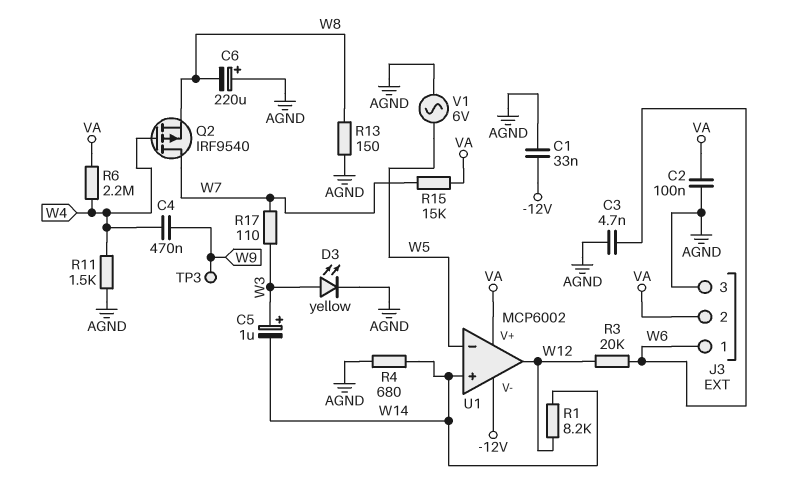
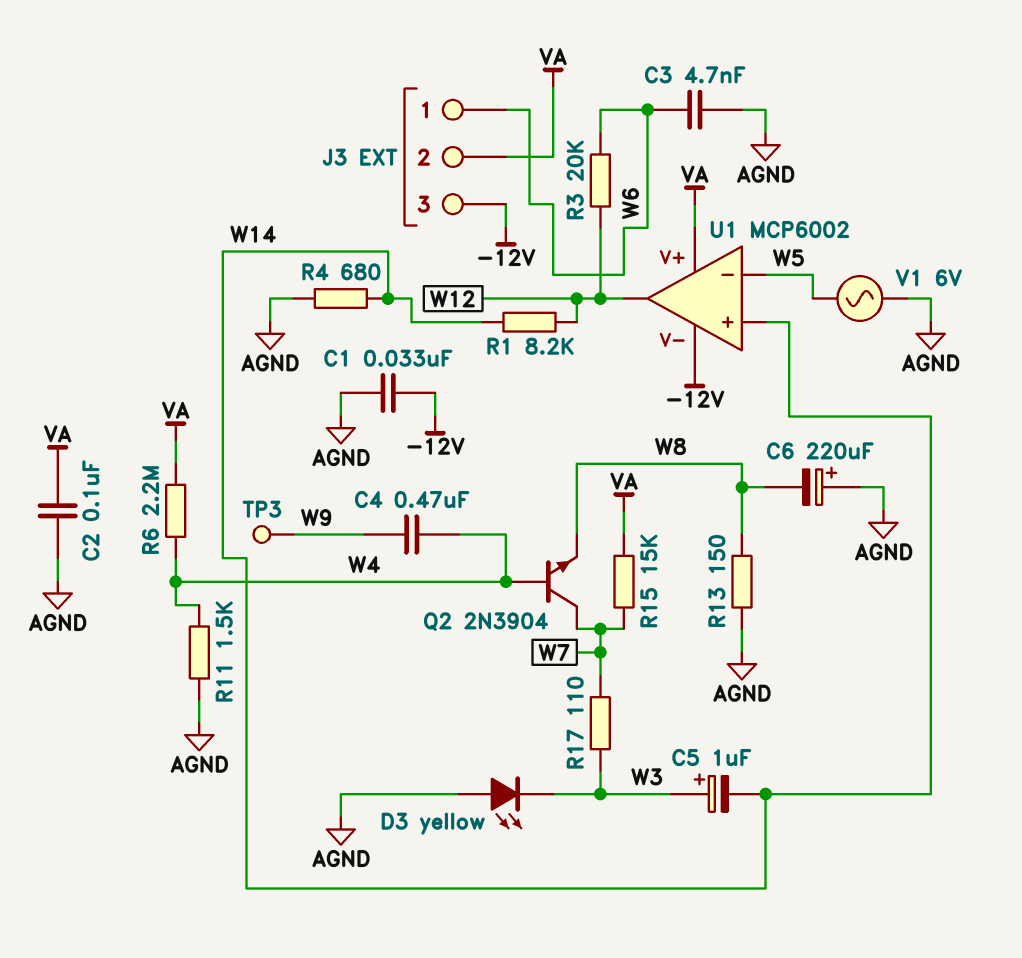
D3: LED yellow (A W3, K AGND) -> LED yellow (A AGND, K W3)
J3 pin 3: AGND -> -12V
Q2: PMOS IRF9540 (G W4, D W7, S W8) -> NPN 2N3904 (B W4, C W7, E W8)

